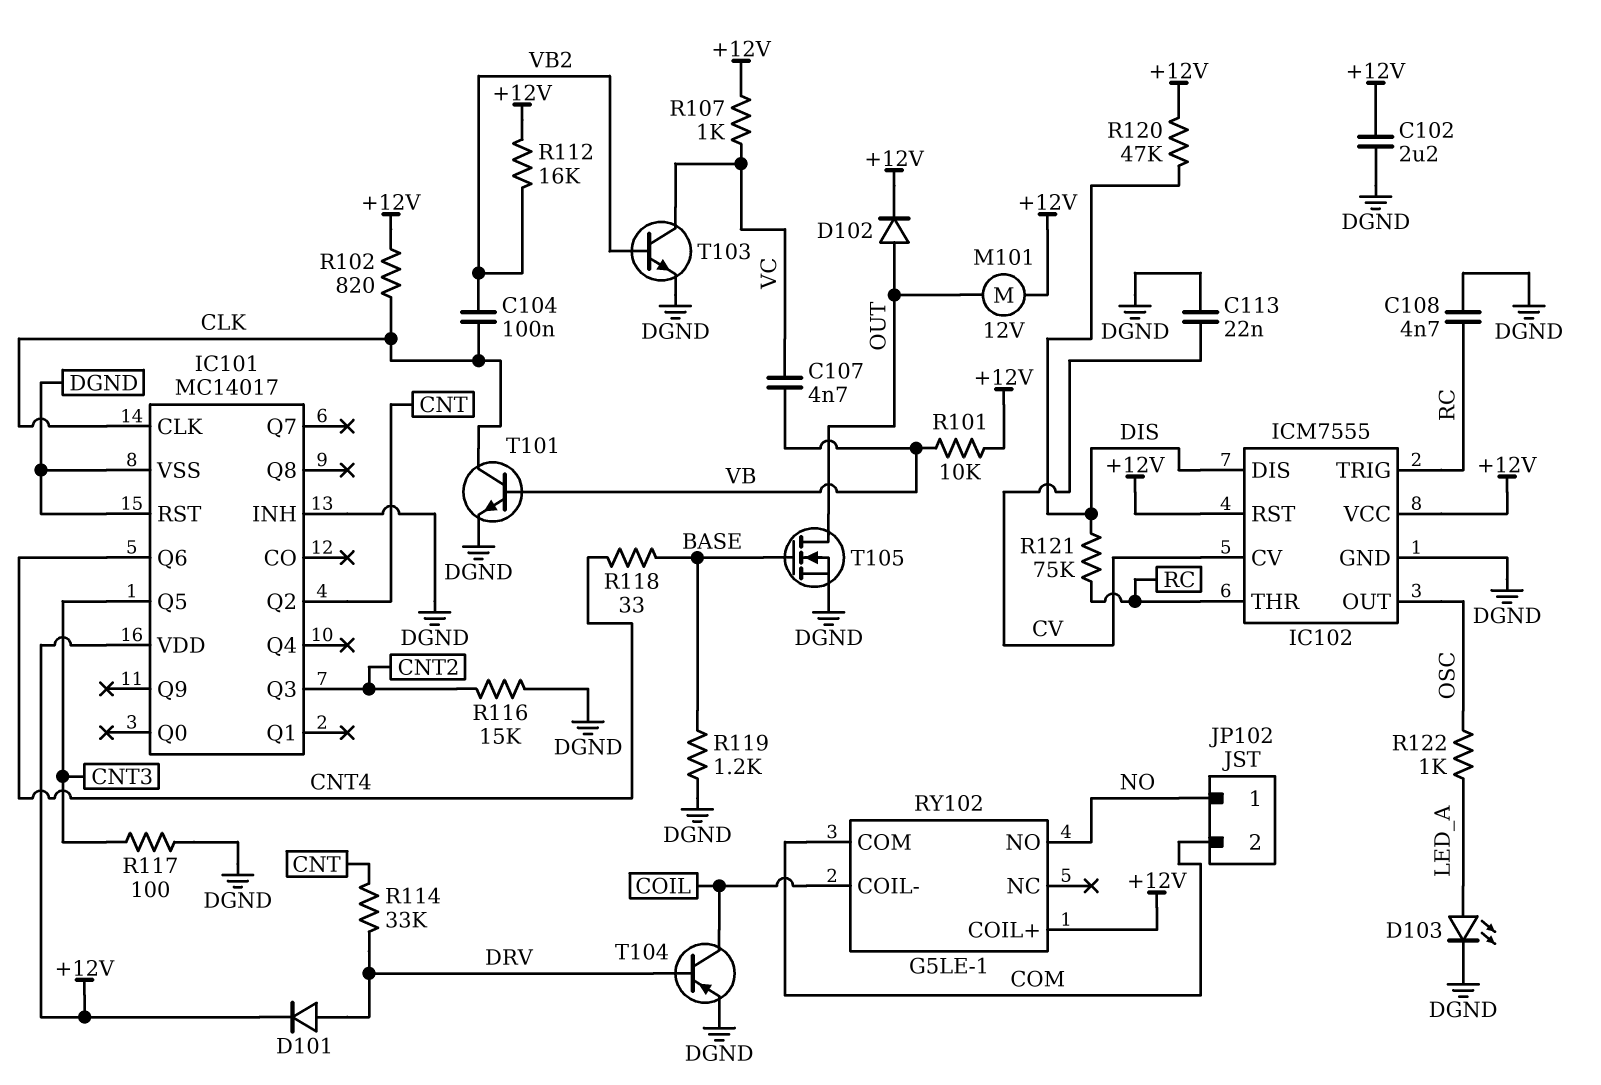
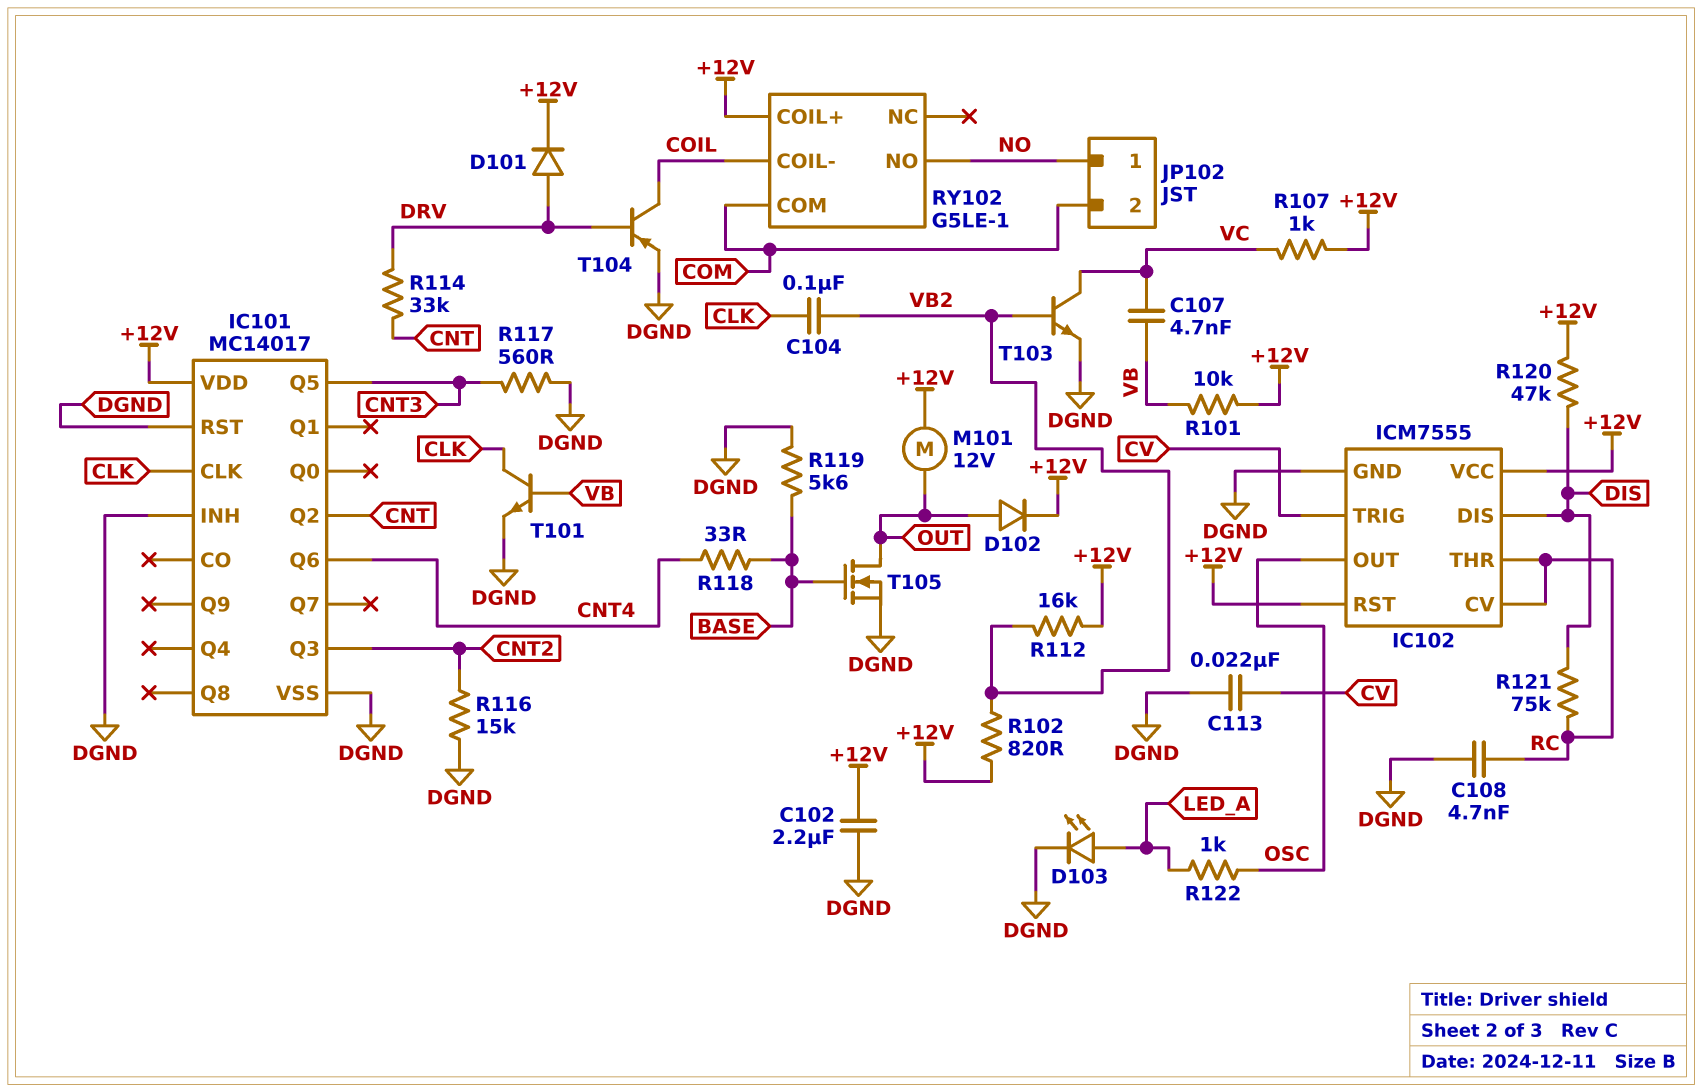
IC102 pin CV: CV -> RC
IC102 pin TRIG: RC -> CV
R102: 820 (+12V, CLK) -> 820 (+12V, VB2)
R117: 100 (CNT3, DGND) -> 560 (CNT3, DGND)
R119: 1.2k (BASE, DGND) -> 5.6k (BASE, DGND)

